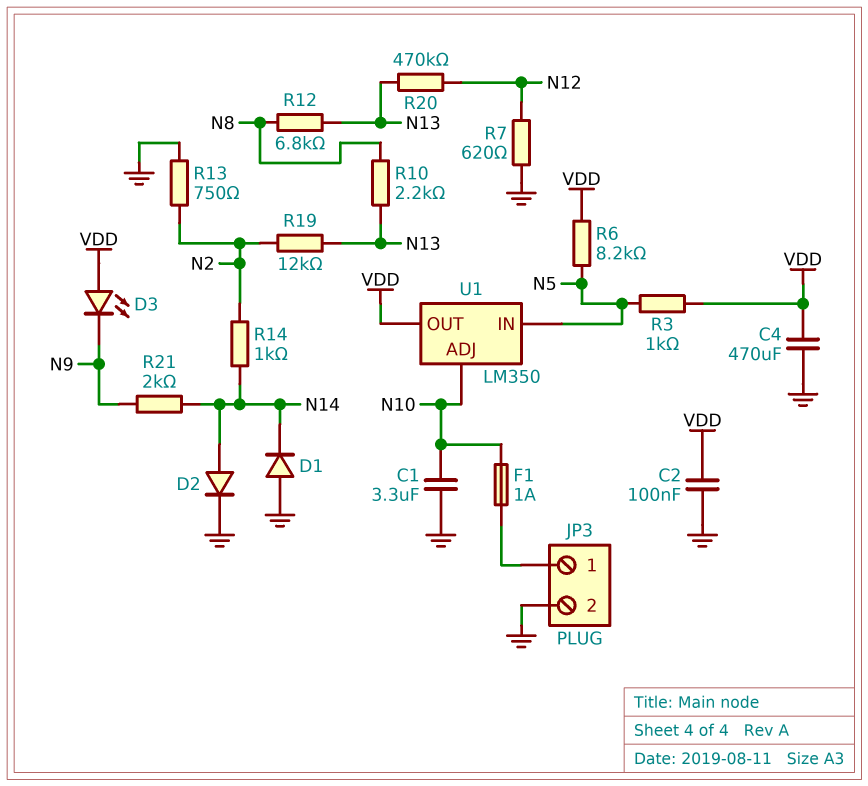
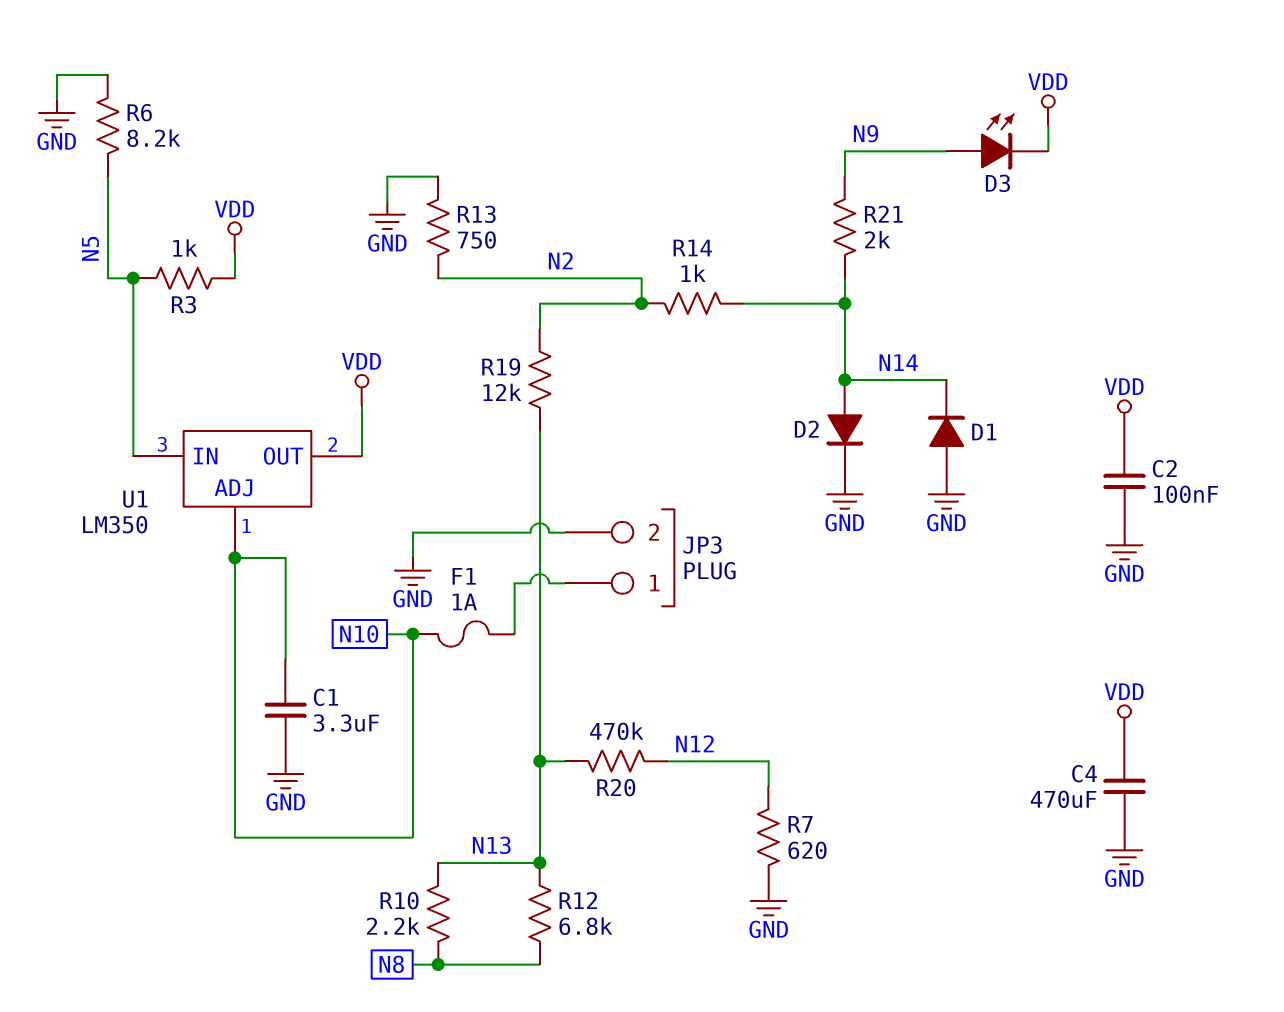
D3: LED (A VDD, K N9) -> LED (A N9, K VDD)
R6: 8.2k (N5, VDD) -> 8.2k (GND, N5)

